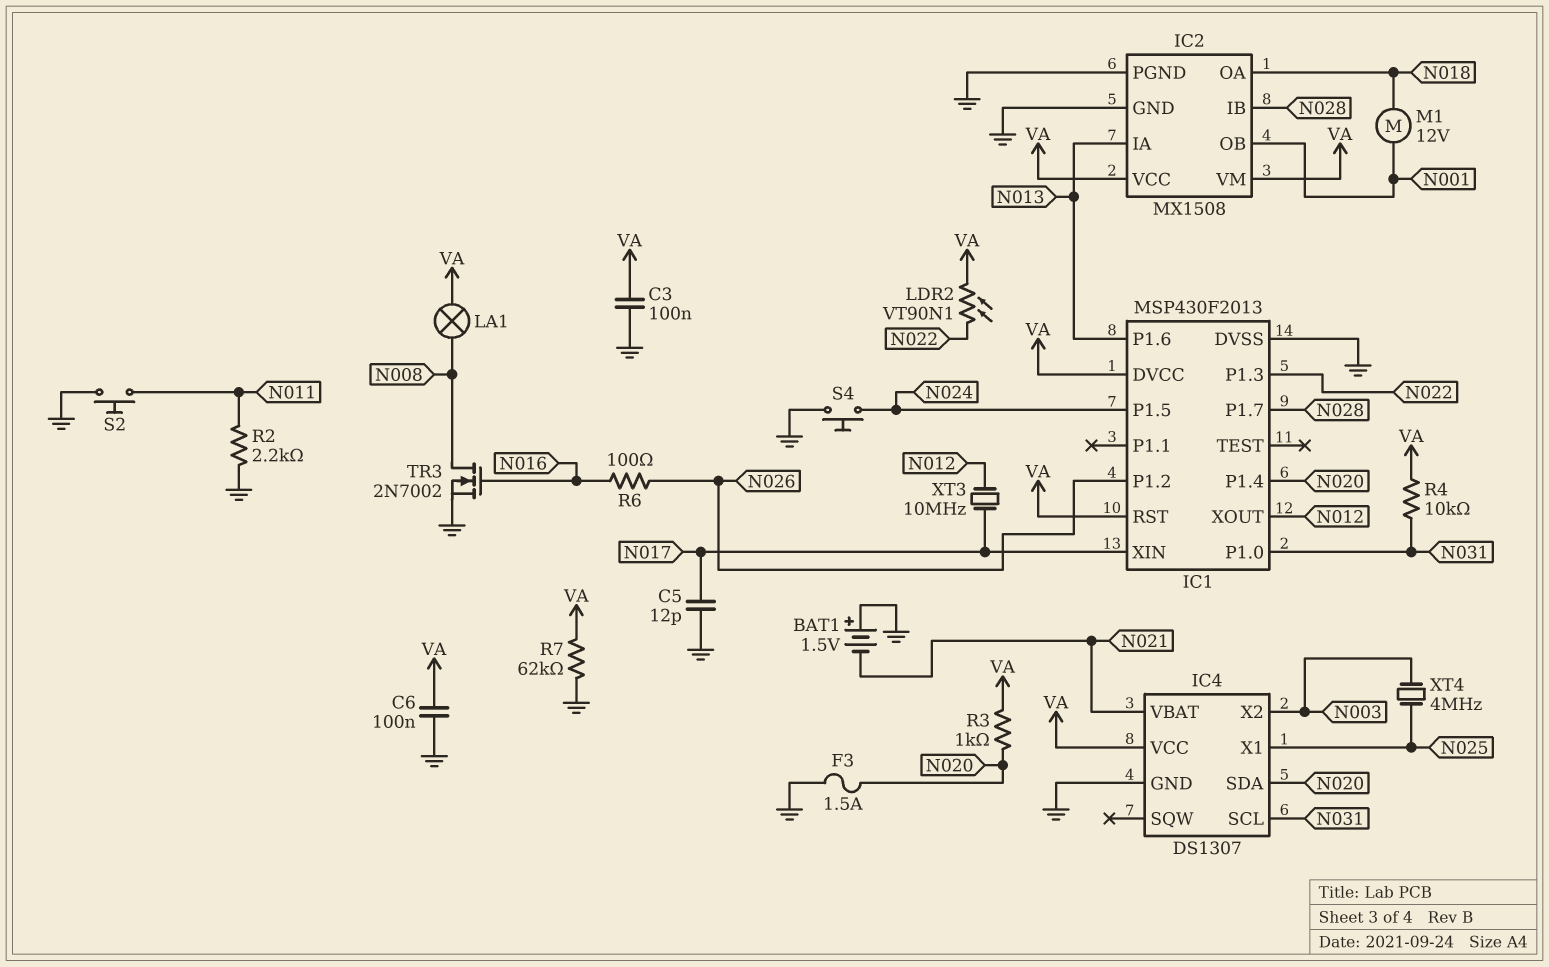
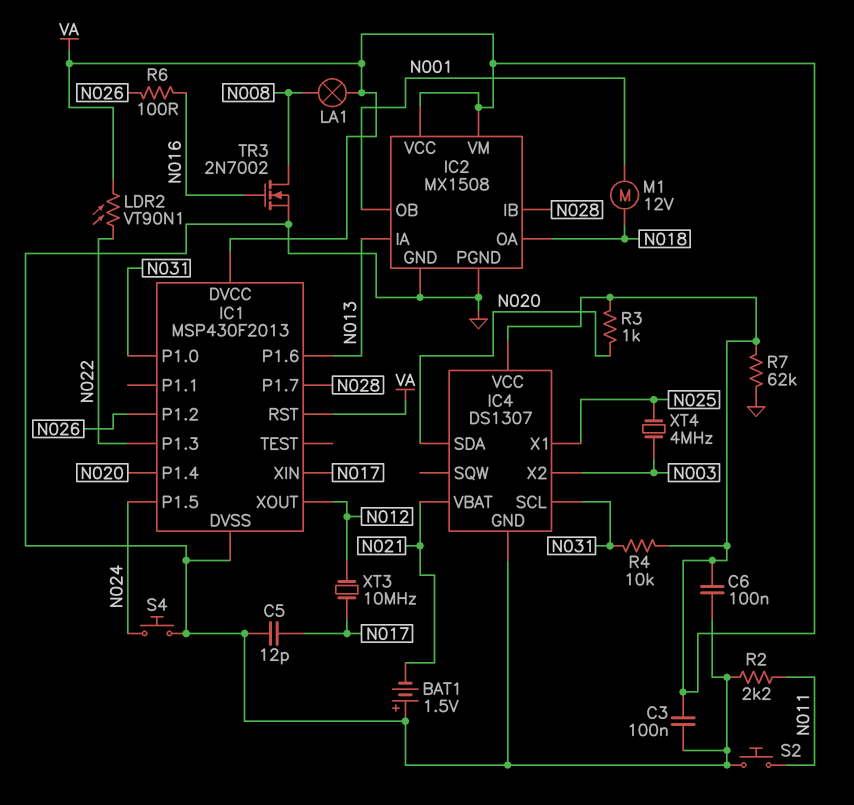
F3: 1.5A (GND, N020) -> none

